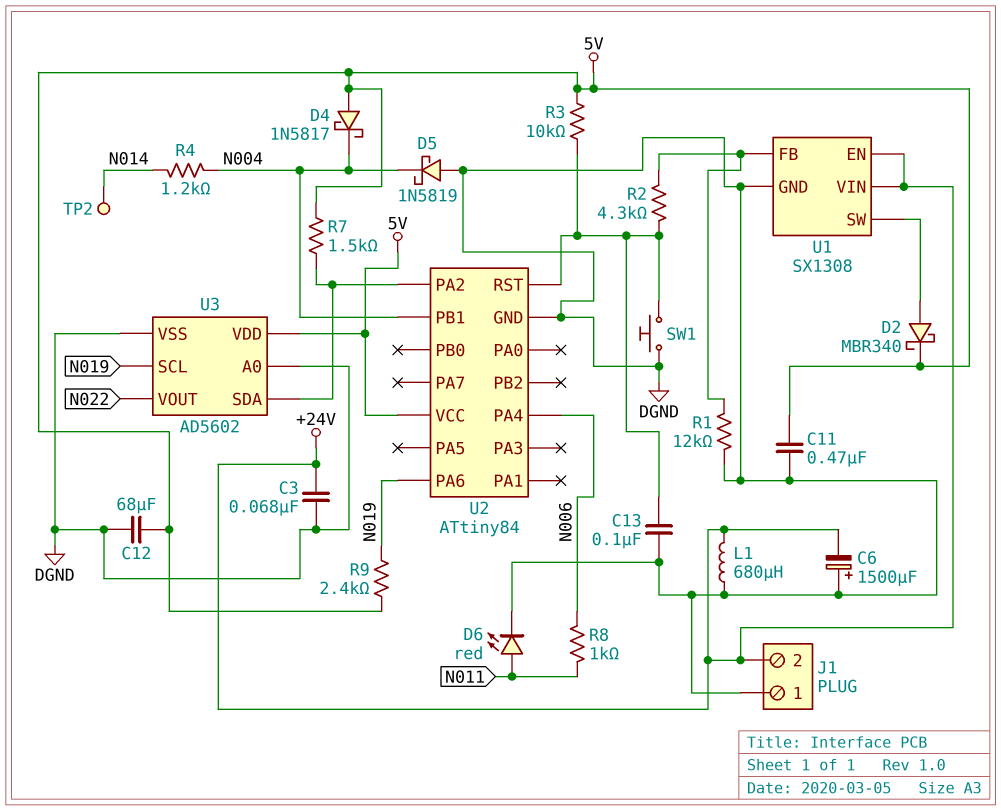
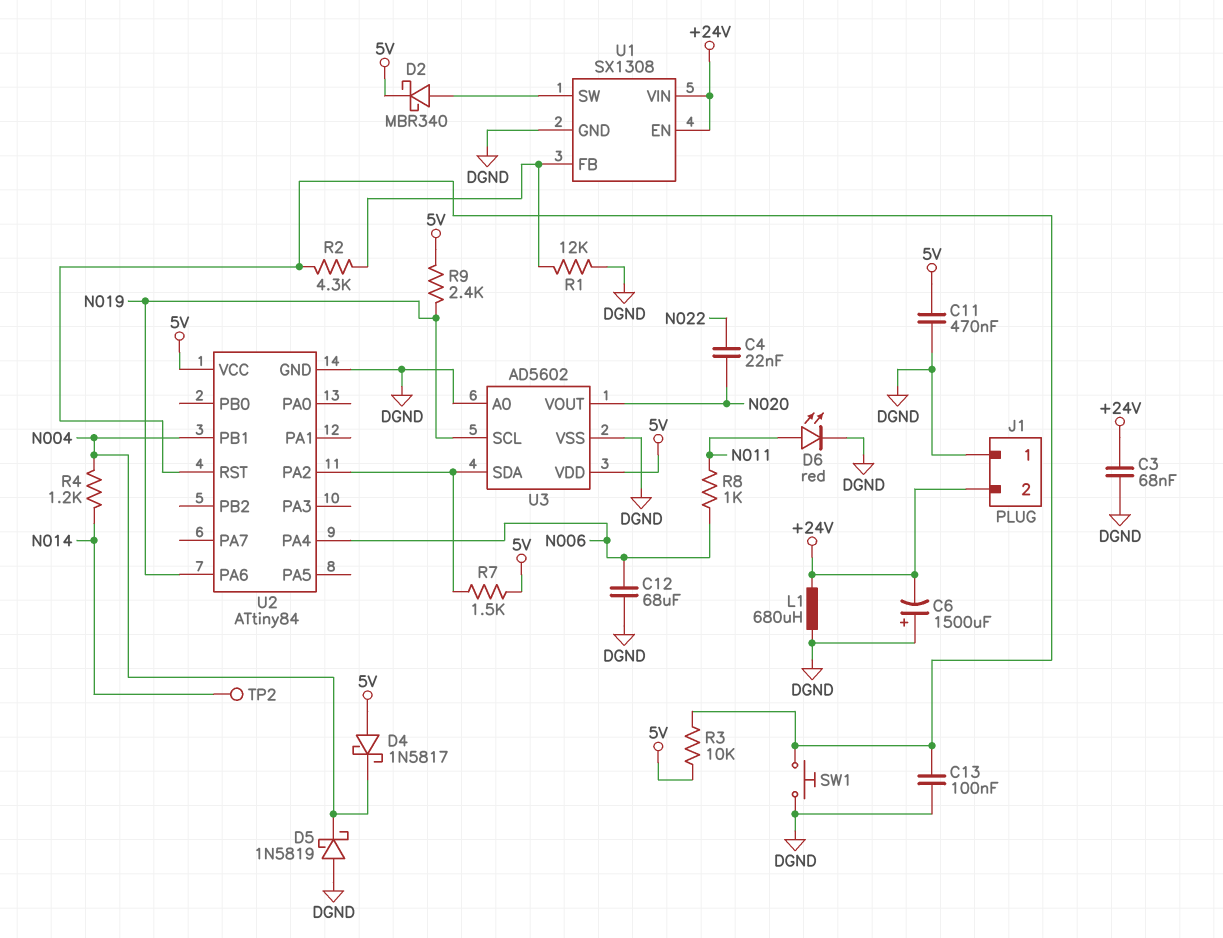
C4: none -> 22nF (N020, N022)
C12: 68uF (5V, DGND) -> 68uF (DGND, N006)
U3 pin VOUT: N022 -> N020

